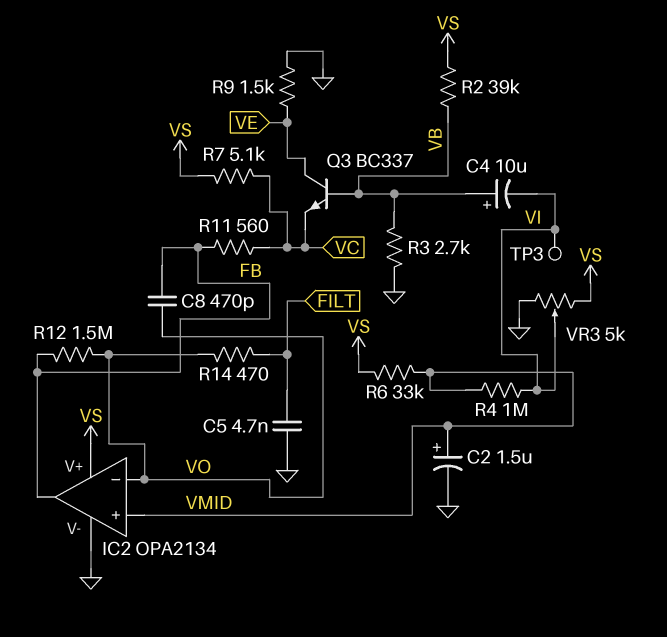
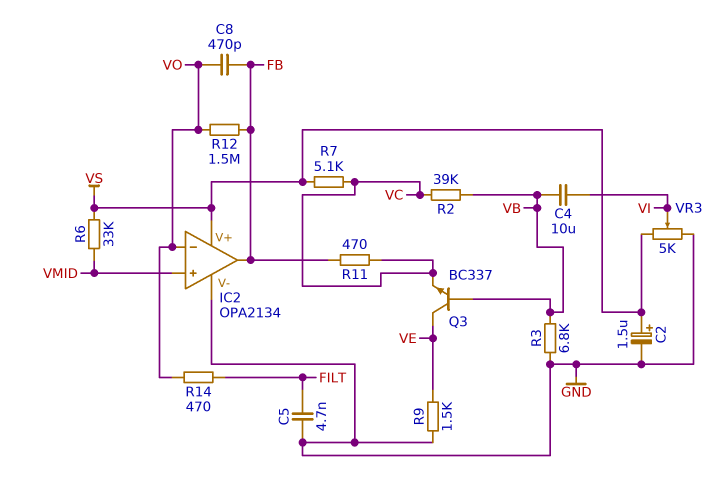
C2: 1.5uF (plus VMID, minus GND) -> 1.5uF (plus VS, minus GND)
C4: 10uF (plus VB, minus VI) -> 10uF (VB, VI)
R2: 39k (VB, VS) -> 39k (VB, VC)
R3: 2.7k (GND, VB) -> 6.8k (GND, VB)
R4: 1M (VI, VMID) -> none
R11: 560 (FB, VC) -> 470 (FB, VC)
TP3: test point (VI) -> none

